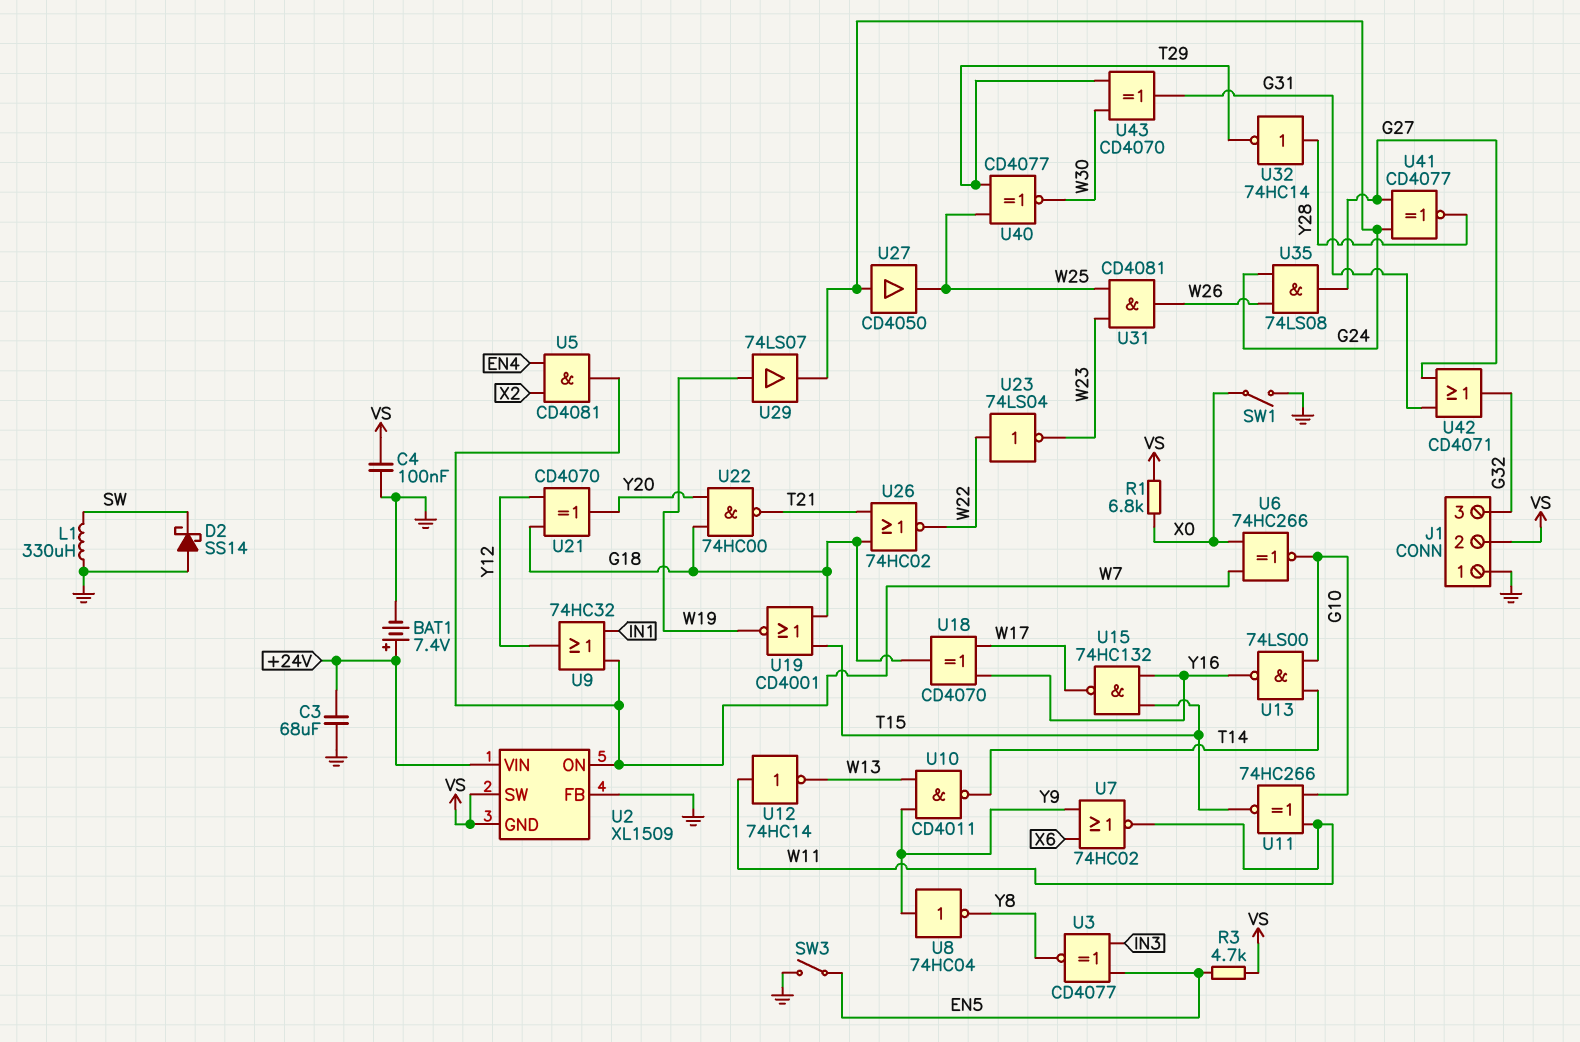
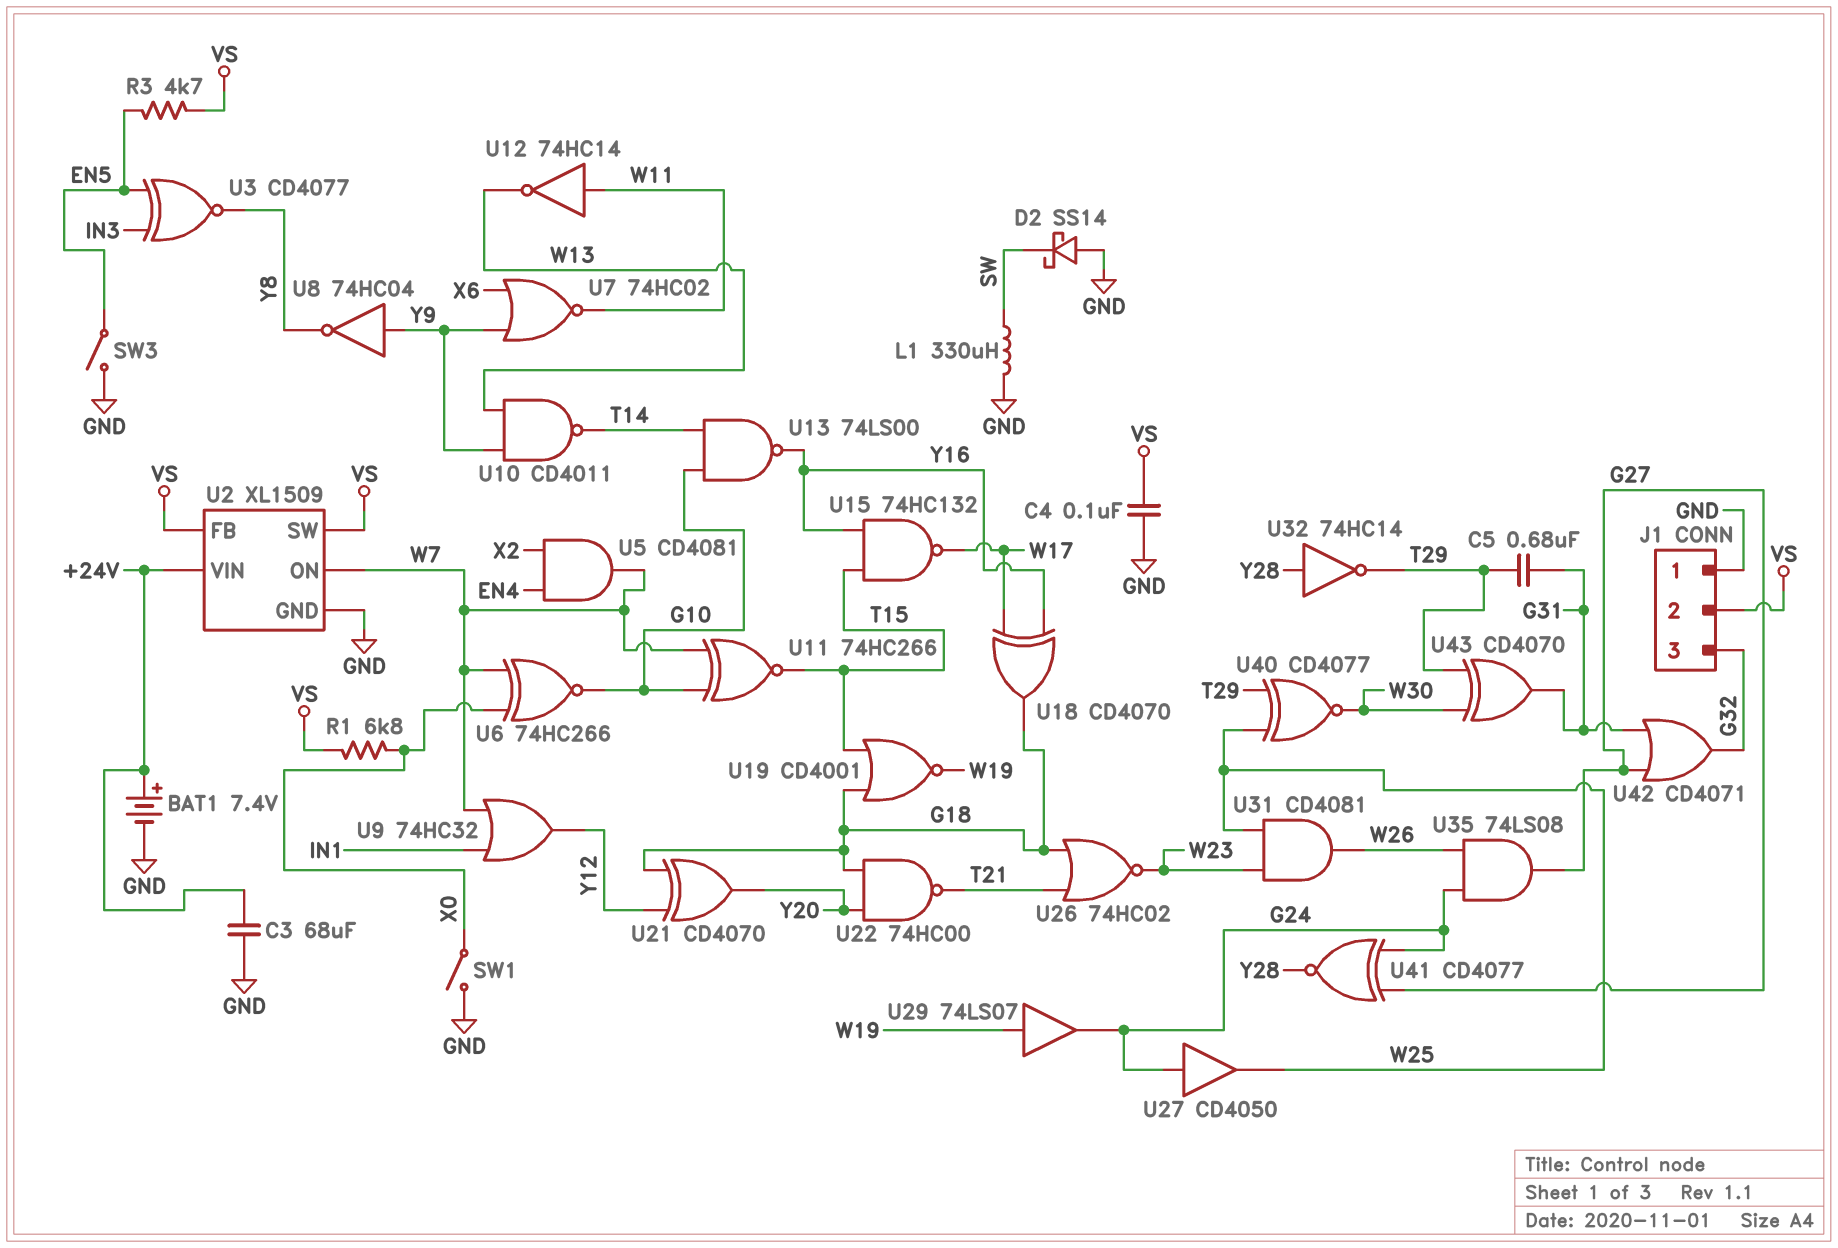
C5: none -> 680nF (G31, T29)
U2 pin FB: GND -> VS
U2 pin GND: VS -> GND
U11: XNOR 74HC266 (in G10, in W11, out T15) -> XNOR 74HC266 (in G10, in W7, out T15)
U23: NOT 74LS04 (in W22, out W23) -> none
U26: NOR 74HC02 (in G18, in T21, out W22) -> NOR 74HC02 (in G18, in T21, out W23)

